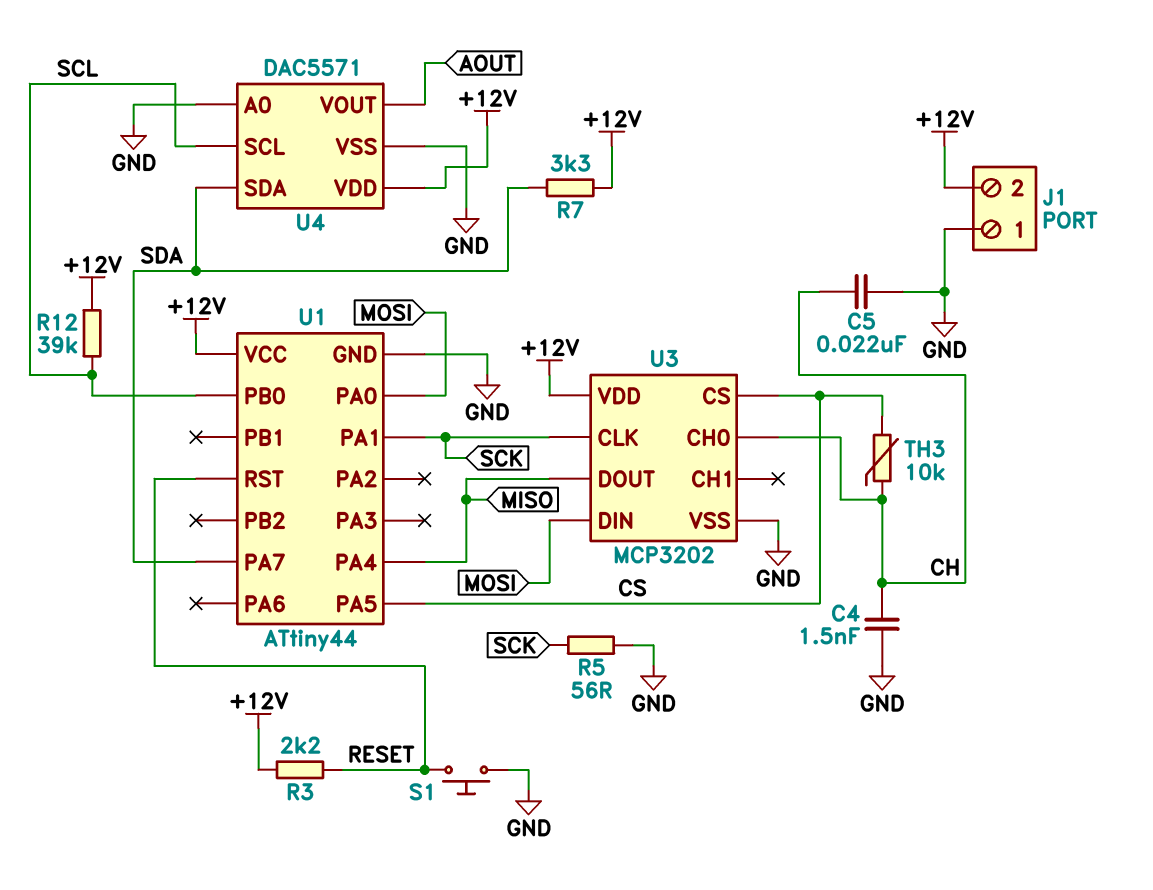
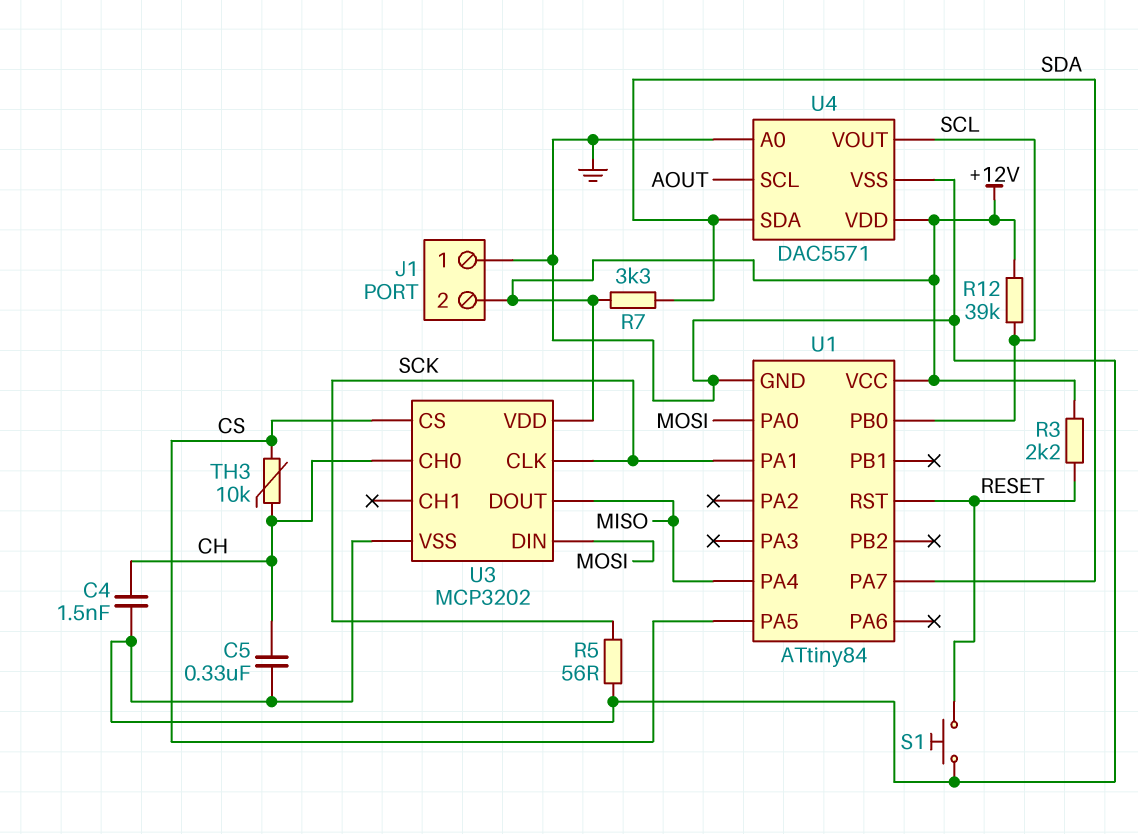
C5: 22nF (CH, GND) -> 330nF (CH, GND)
U1: ATtiny44 -> ATtiny84
U4 pin SCL: SCL -> AOUT
U4 pin VOUT: AOUT -> SCL

